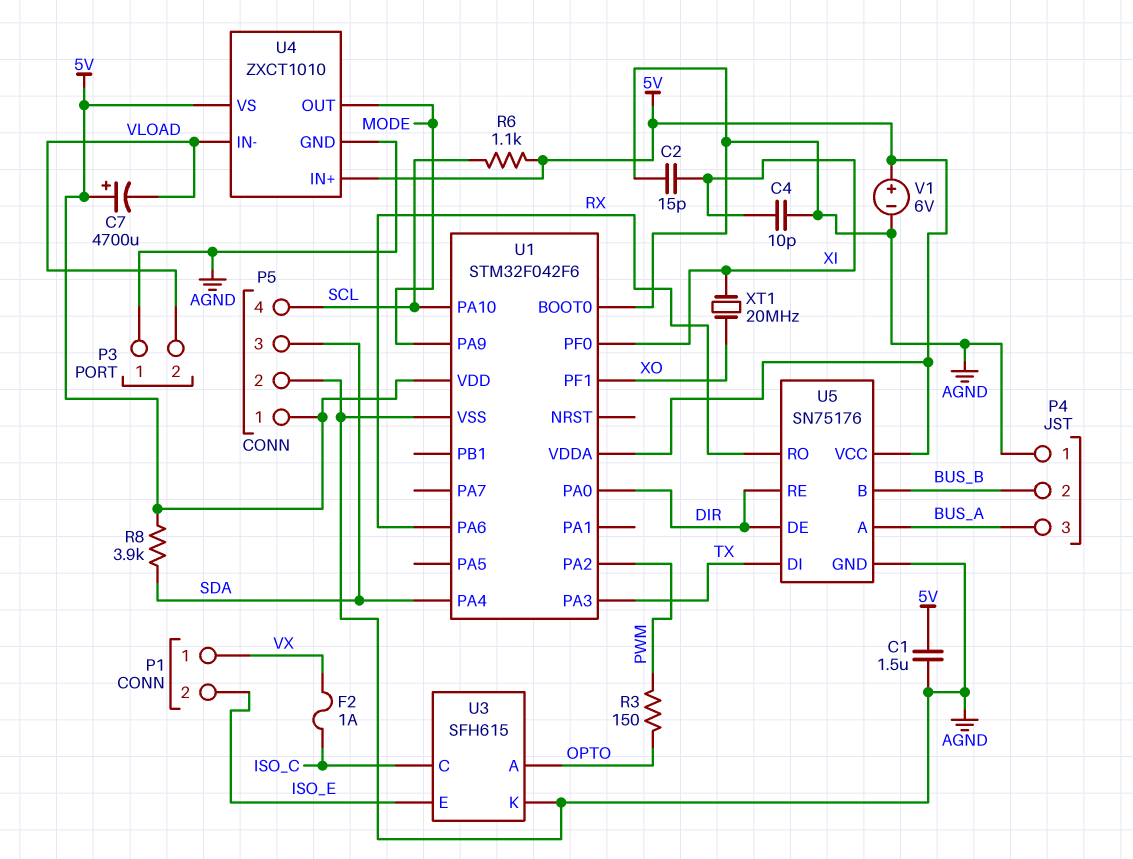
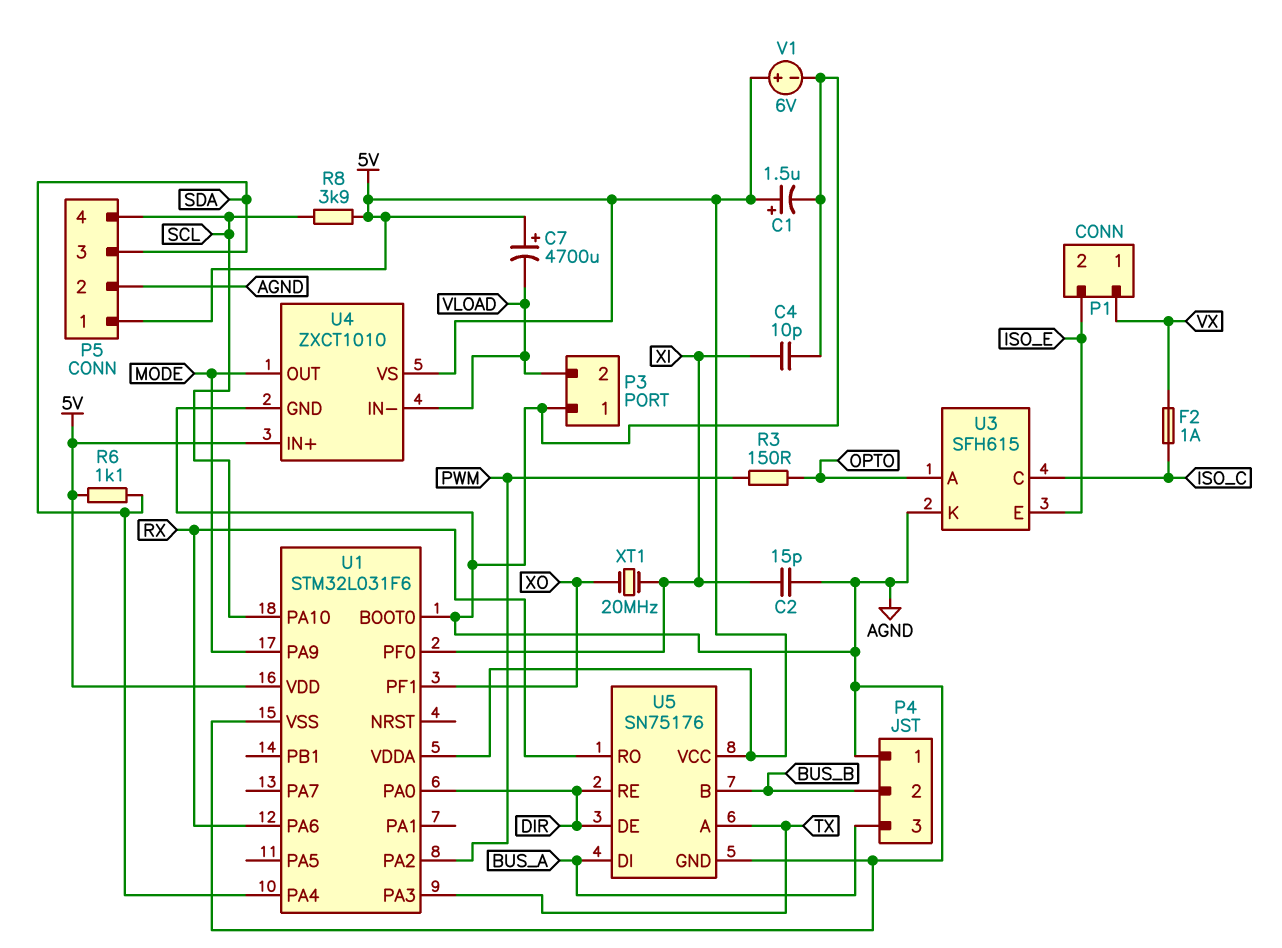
C1: 1.5uF (5V, AGND) -> 1.5uF (plus 5V, minus AGND)
R6: 1.1k (5V, SCL) -> 1.1k (5V, SDA)
R8: 3.9k (5V, SDA) -> 3.9k (5V, SCL)
U1: STM32F042F6 -> STM32L031F6
U5 pin A: BUS_A -> TX
U5 pin DI: TX -> BUS_A

